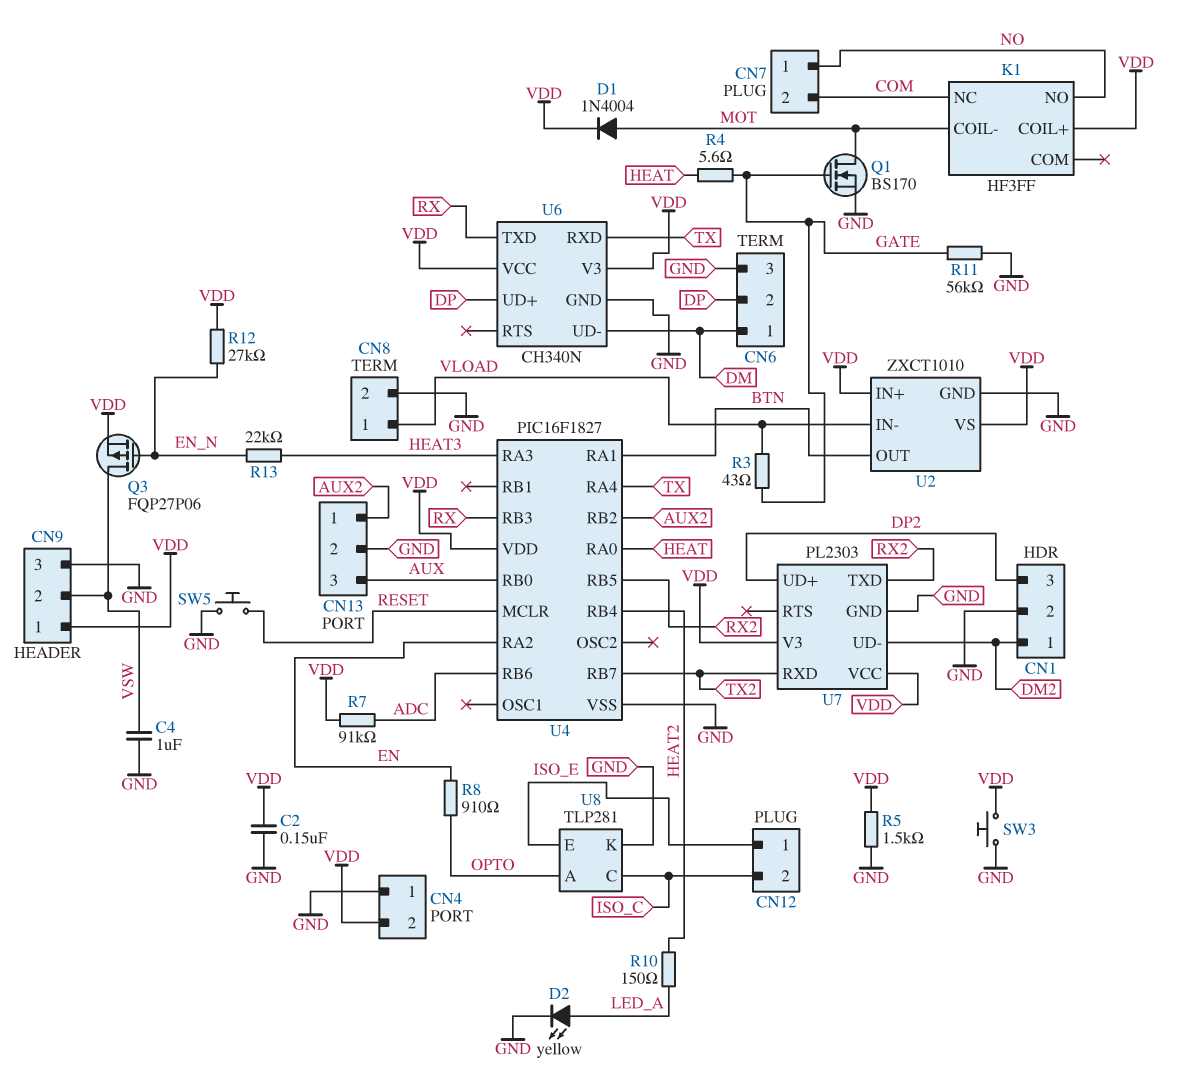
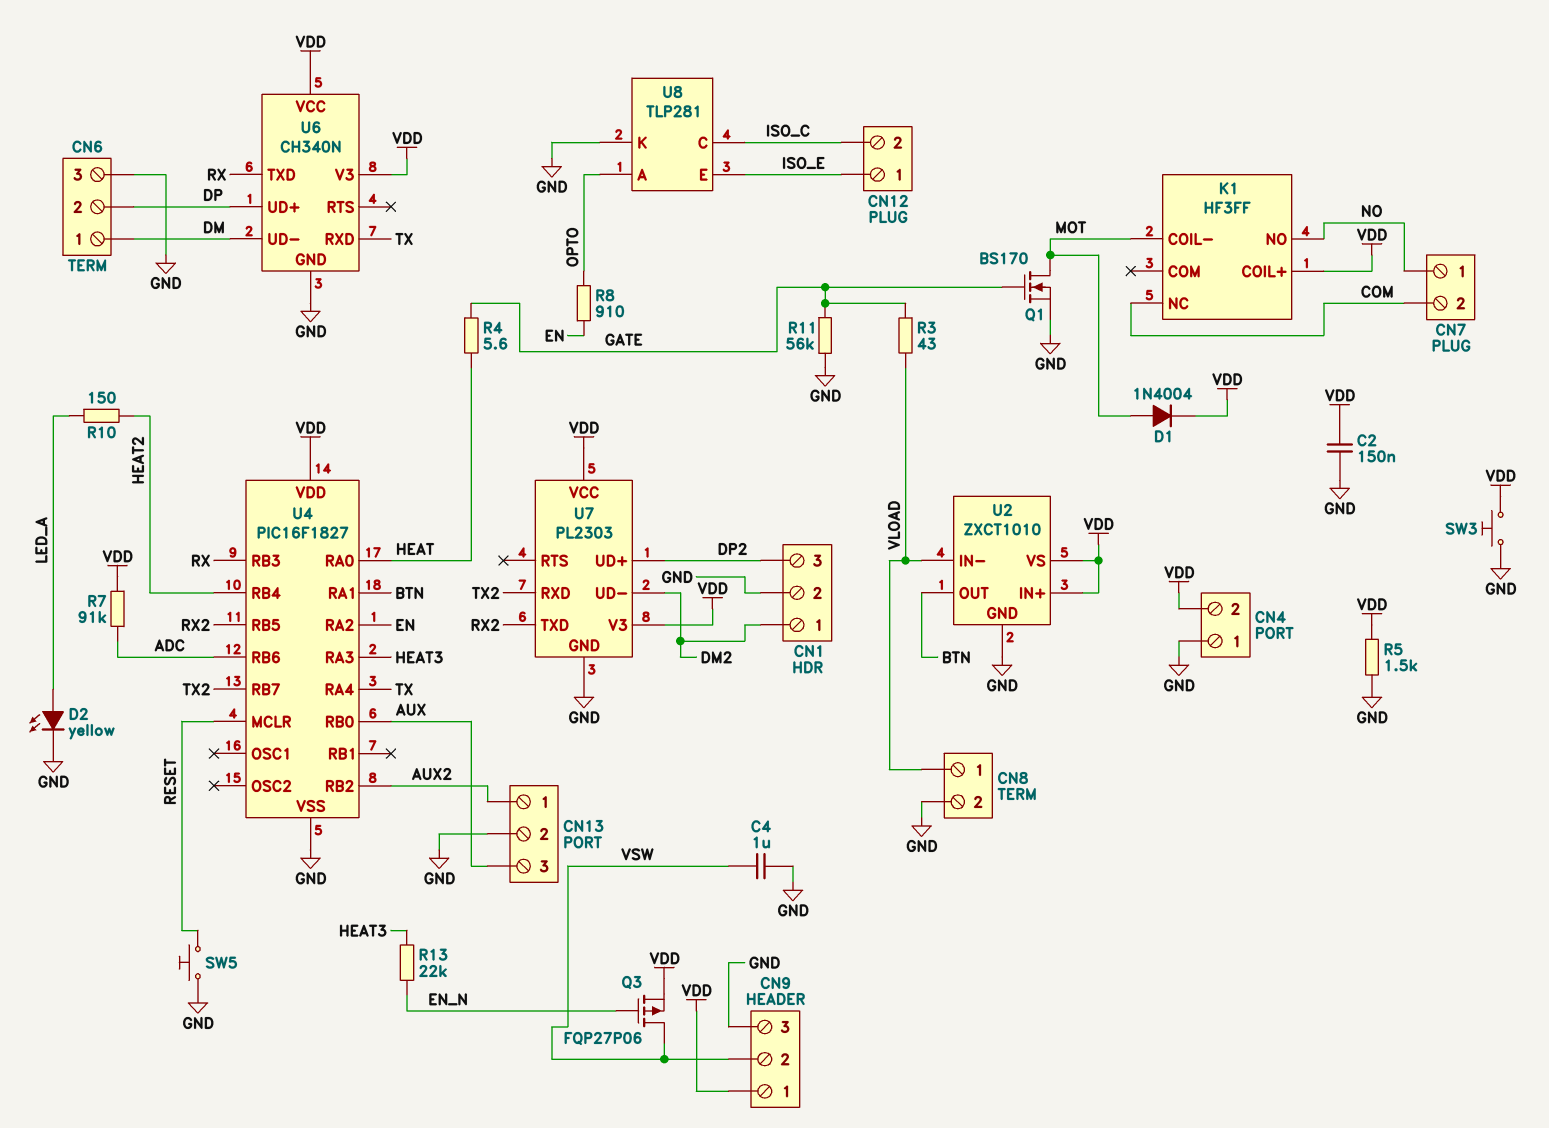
R12: 27k (EN_N, VDD) -> none

